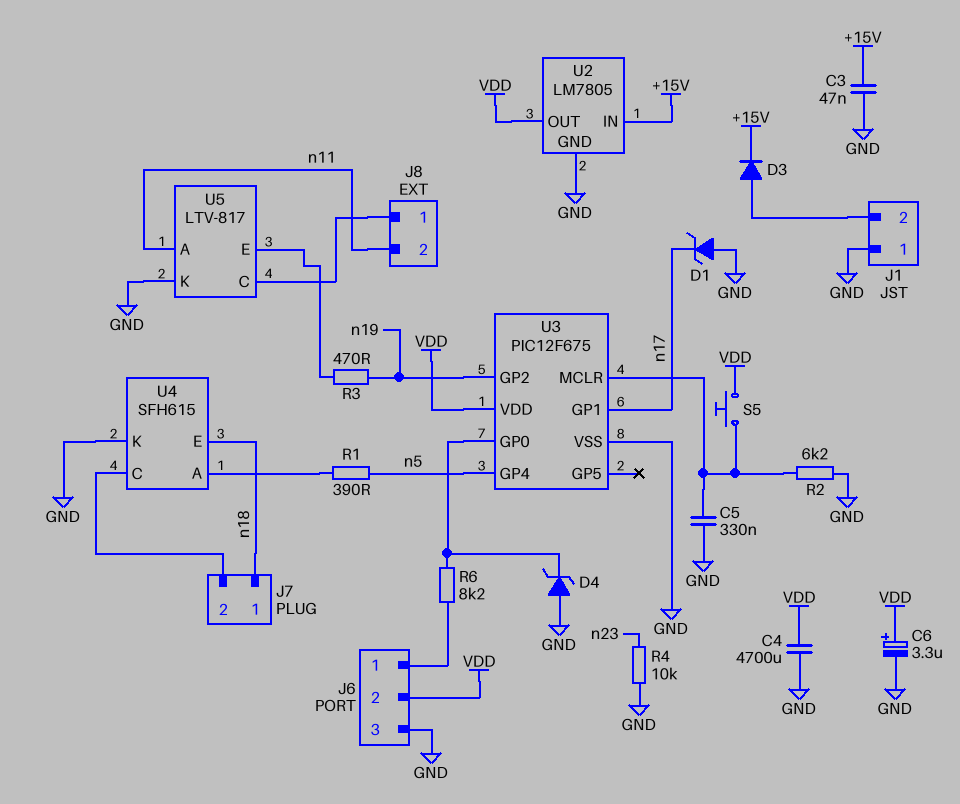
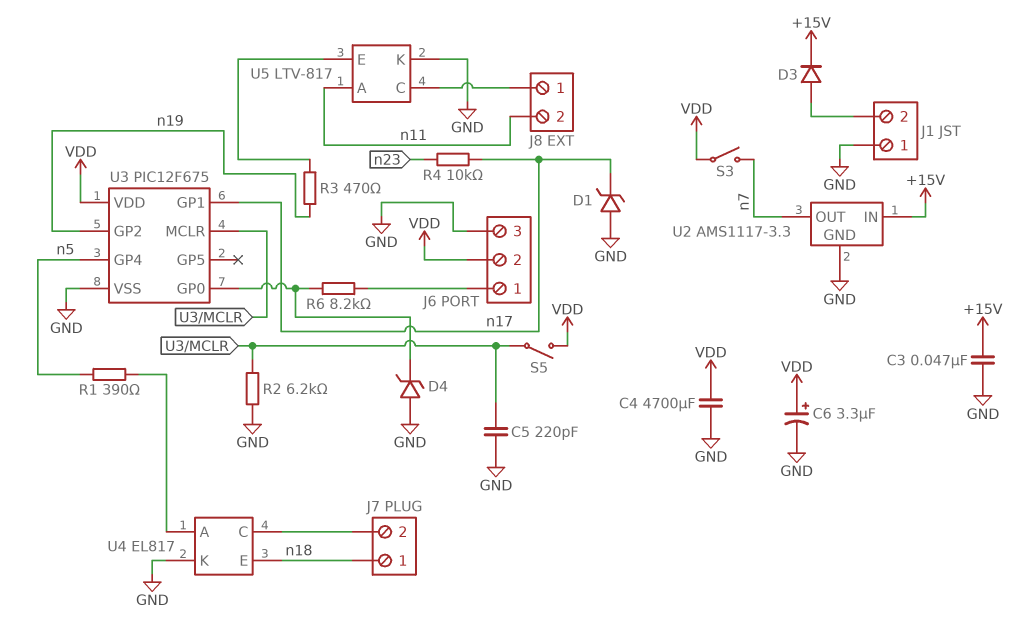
C5: 330nF (GND, U3/MCLR) -> 220pF (GND, U3/MCLR)
R4: 10k (GND, n23) -> 10k (n17, n23)
S3: none -> switch (VDD, n7)
S5: button (U3/MCLR, VDD) -> switch (U3/MCLR, VDD)
U2: LM7805 -> AMS1117-3.3
U2 pin OUT: VDD -> n7
U4: SFH615 -> EL817

